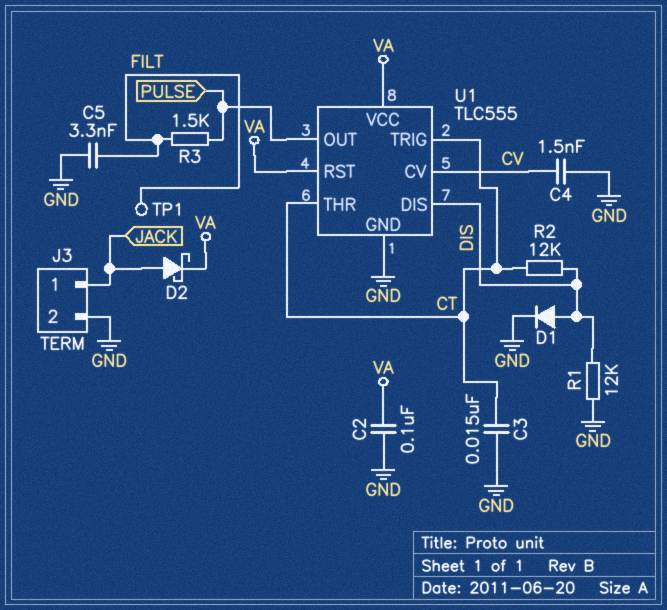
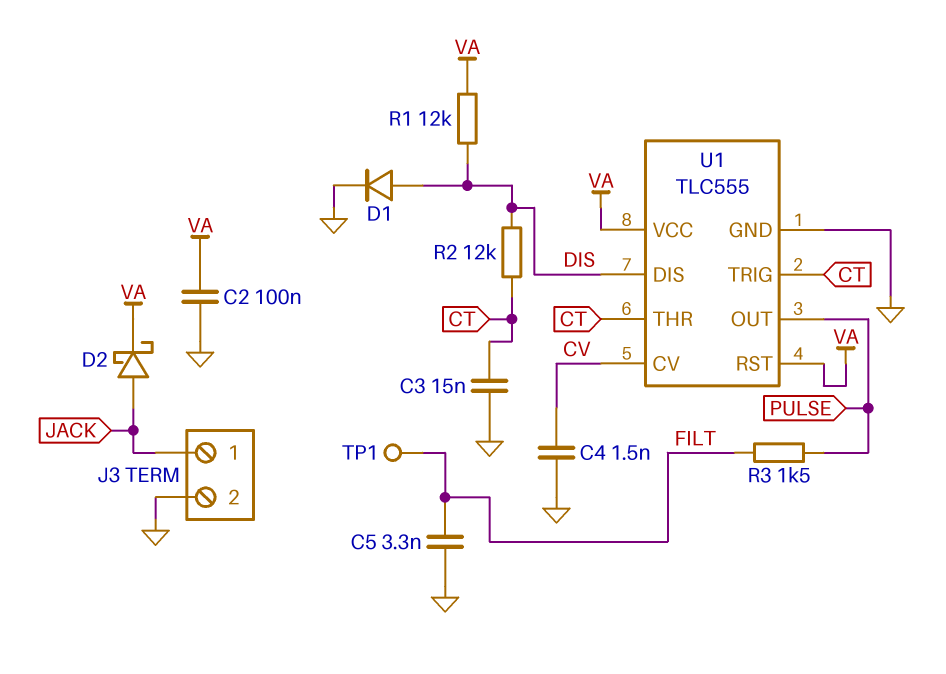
R1: 12k (DIS, GND) -> 12k (DIS, VA)

